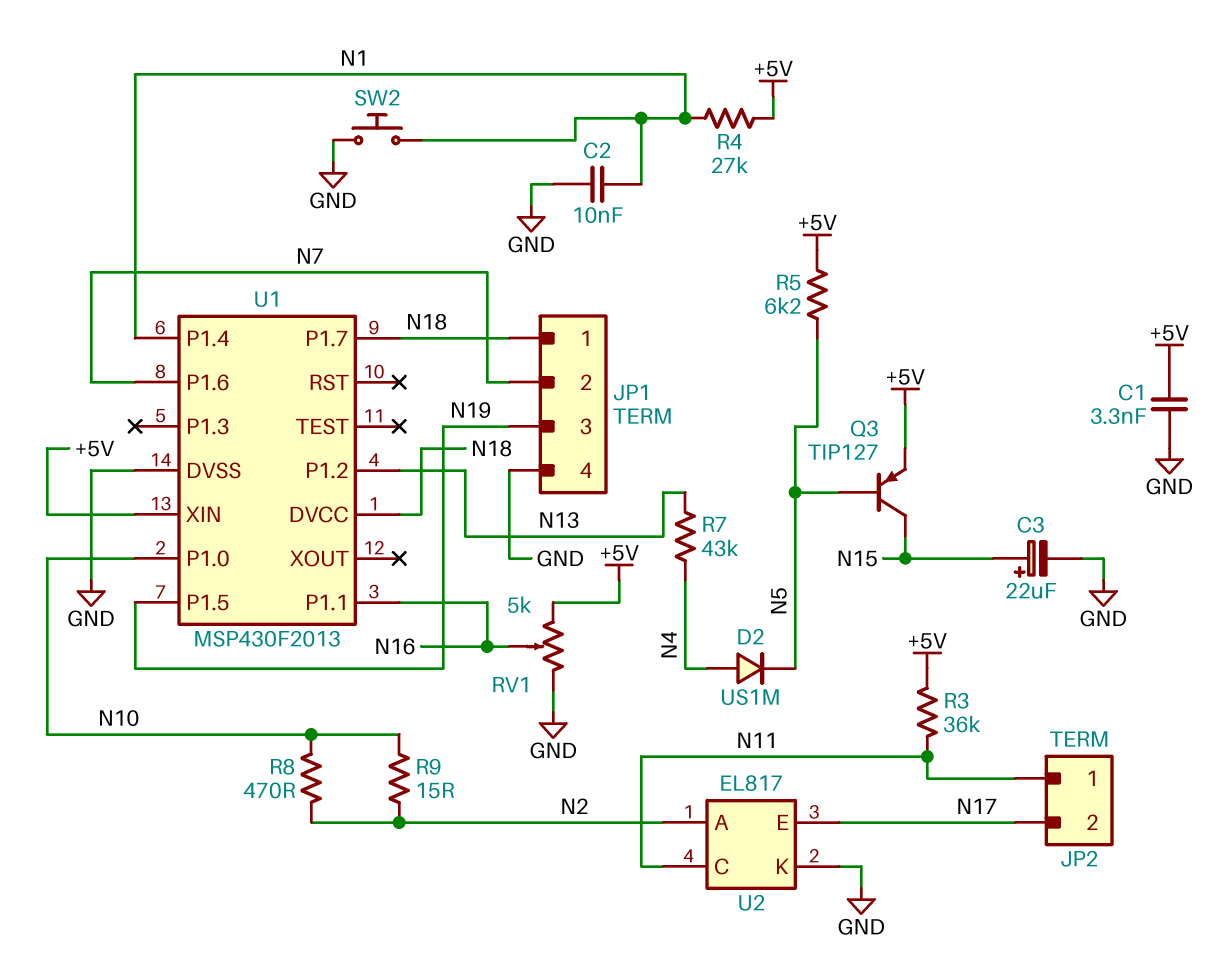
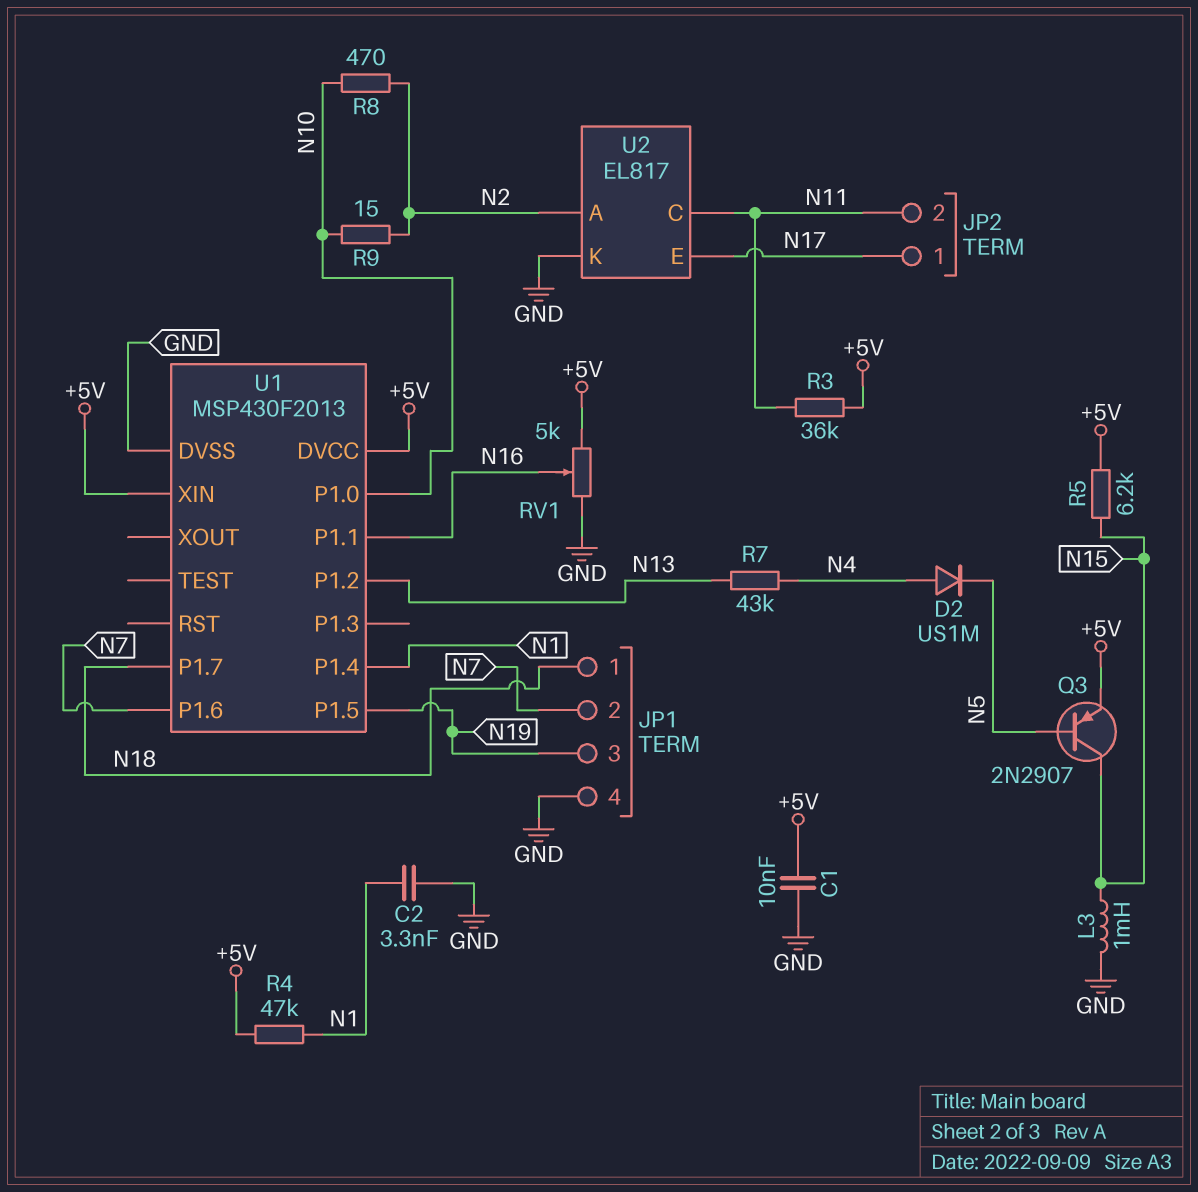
C1: 3.3nF (+5V, GND) -> 10nF (+5V, GND)
C2: 10nF (GND, N1) -> 3.3nF (GND, N1)
C3: 22uF (plus N15, minus GND) -> none
JP2 pin 1: N11 -> N17
JP2 pin 2: N17 -> N11
L3: none -> 1mH (GND, N15)
Q3: PNP TIP127 (B N5, C N15, E +5V) -> PNP 2N2907 (B N5, C N15, E +5V)
R4: 27k (+5V, N1) -> 47k (+5V, N1)
R5: 6.2k (+5V, N5) -> 6.2k (+5V, N15)
SW2: button (GND, N1) -> none
U1 pin DVCC: N18 -> +5V

